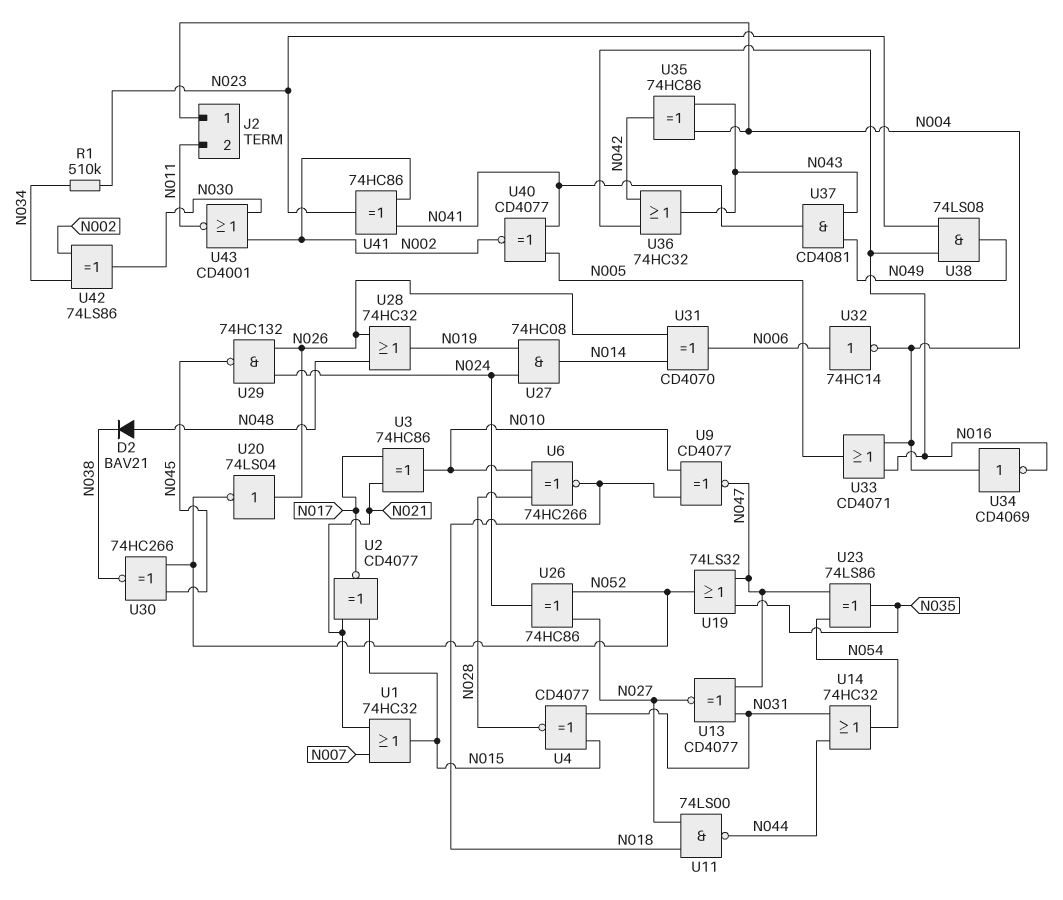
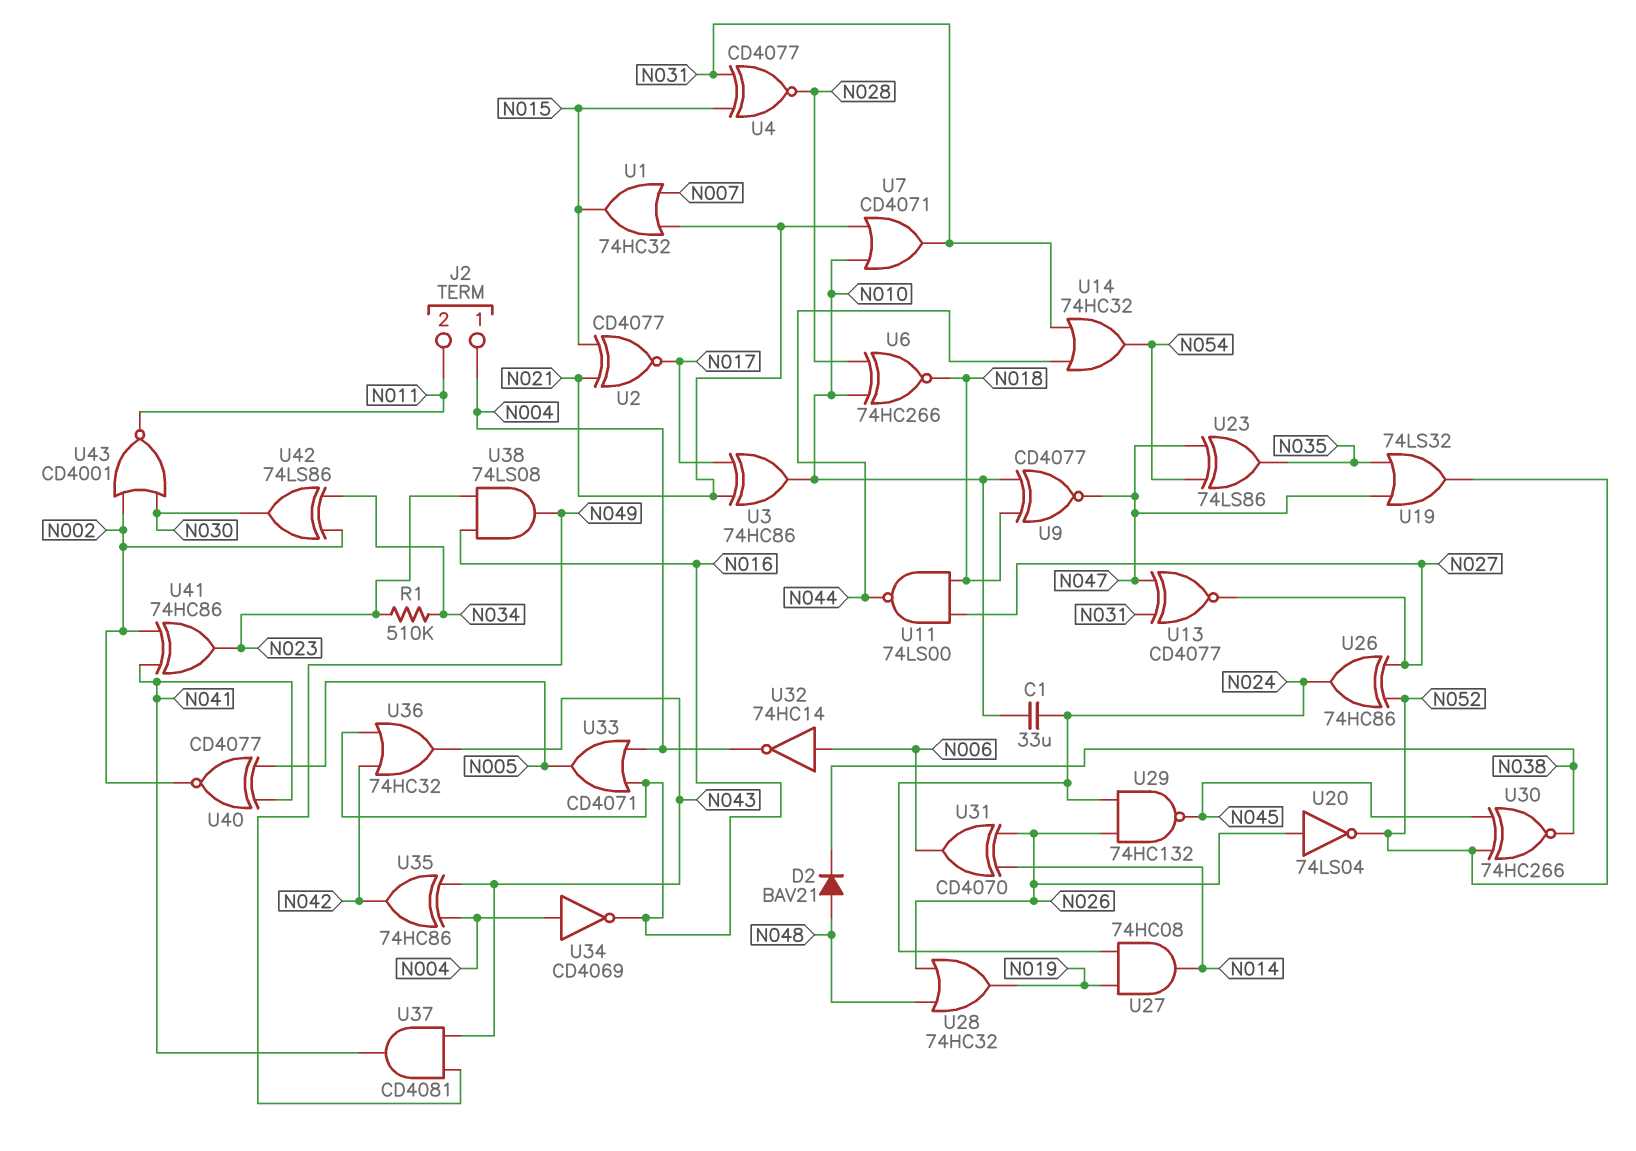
C1: none -> 33uF (N010, N024)
U7: none -> OR CD4071 (in N010, in N021, out N031)

